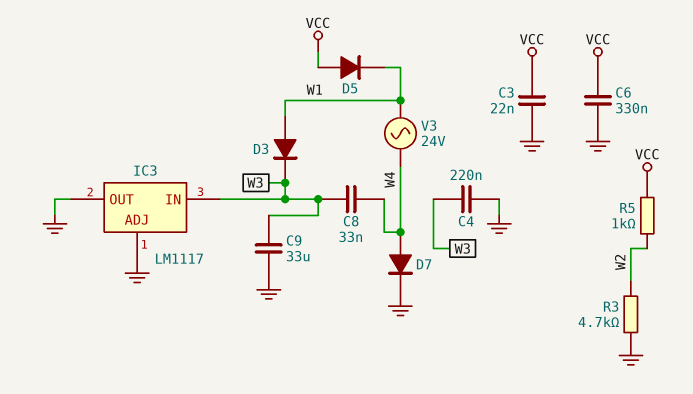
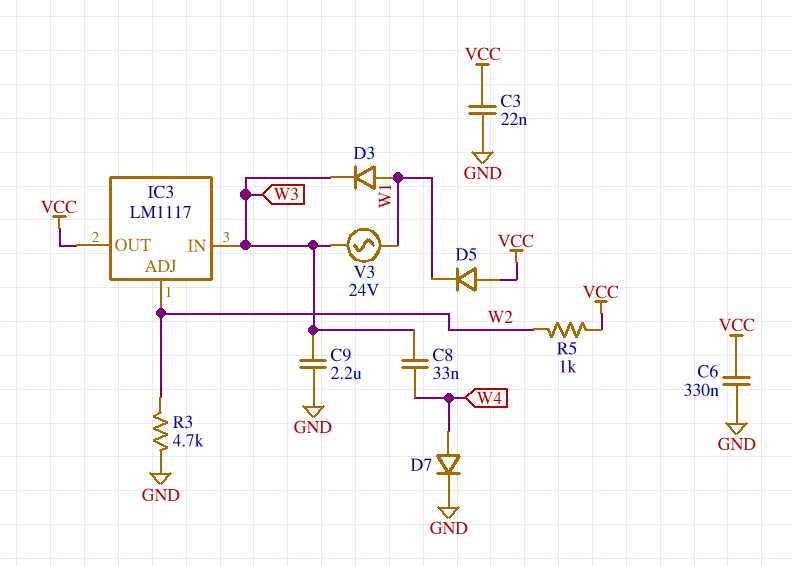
C4: 220nF (GND, W3) -> none
C9: 33uF (GND, W3) -> 2.2uF (GND, W3)
IC3 pin ADJ: GND -> W2
IC3 pin OUT: GND -> VCC
V3: AC 24V (W1, W4) -> AC 24V (W1, W3)

